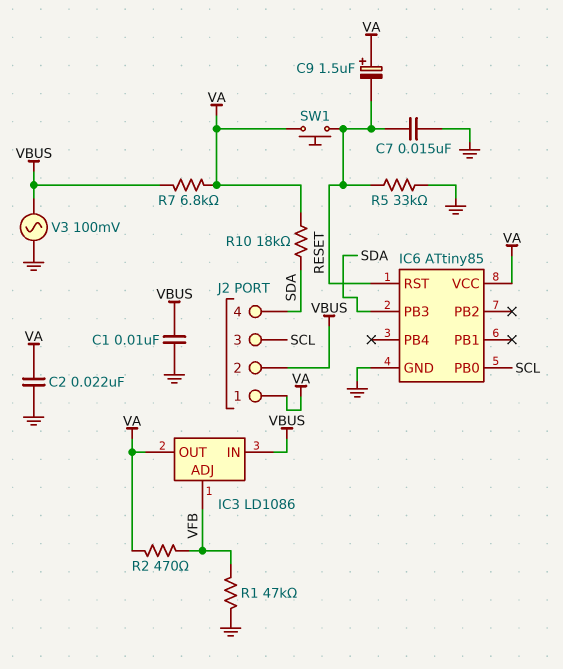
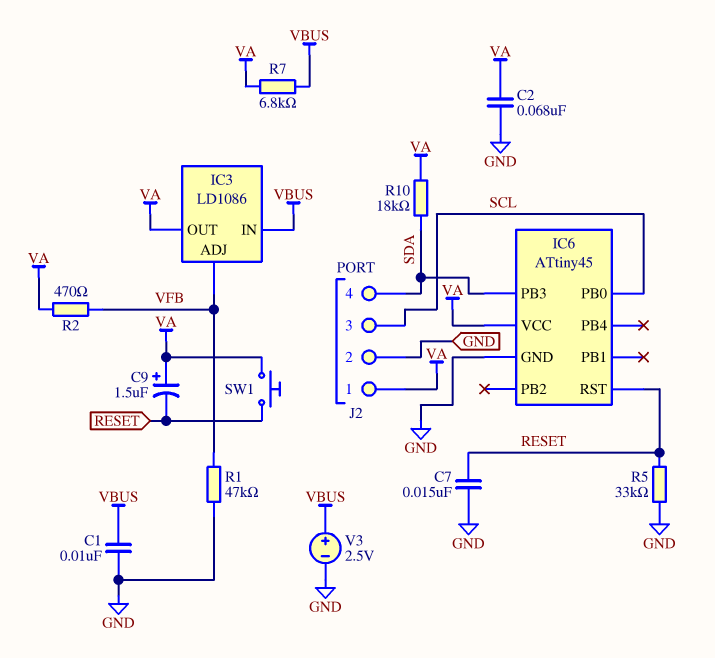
C2: 22nF (GND, VA) -> 68nF (GND, VA)
IC6: ATtiny85 -> ATtiny45
J2 pin 2: VBUS -> GND
V3: AC 100mV (GND, VBUS) -> 2.5V (plus VBUS, minus GND)

